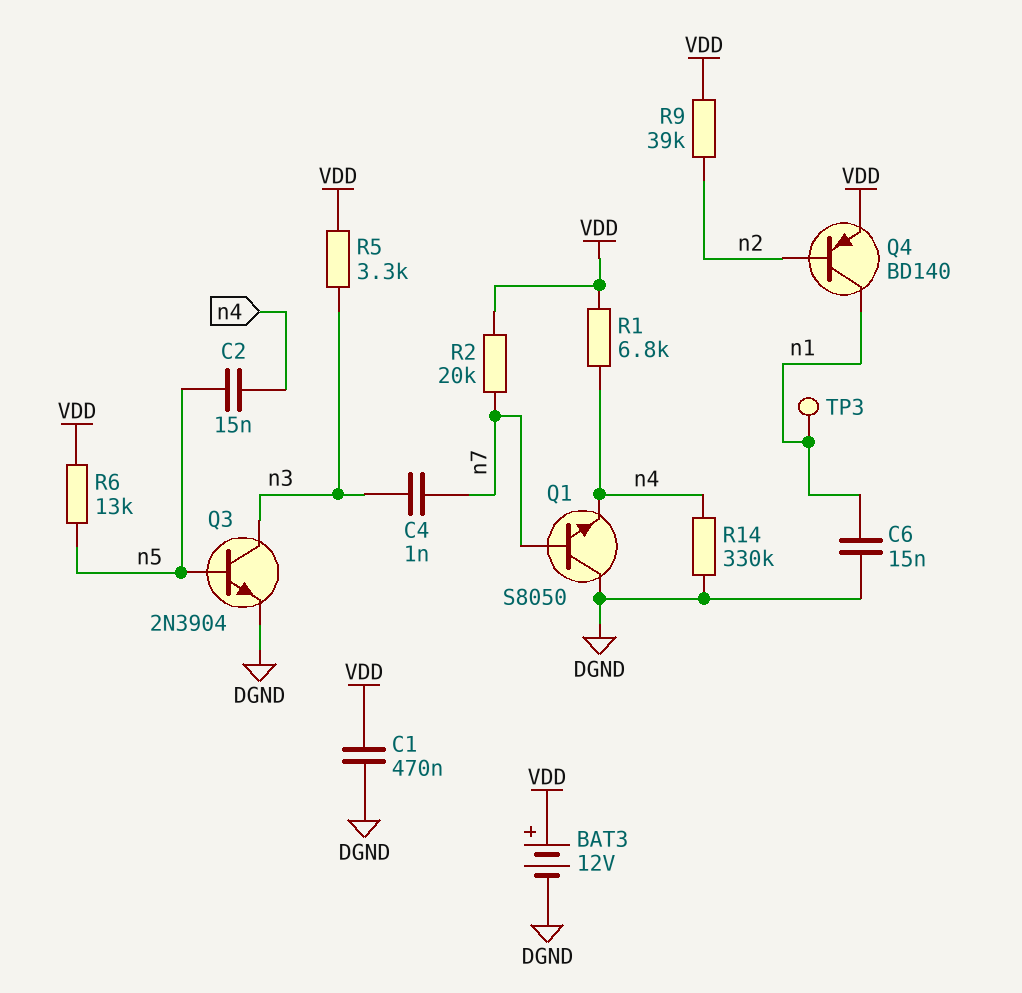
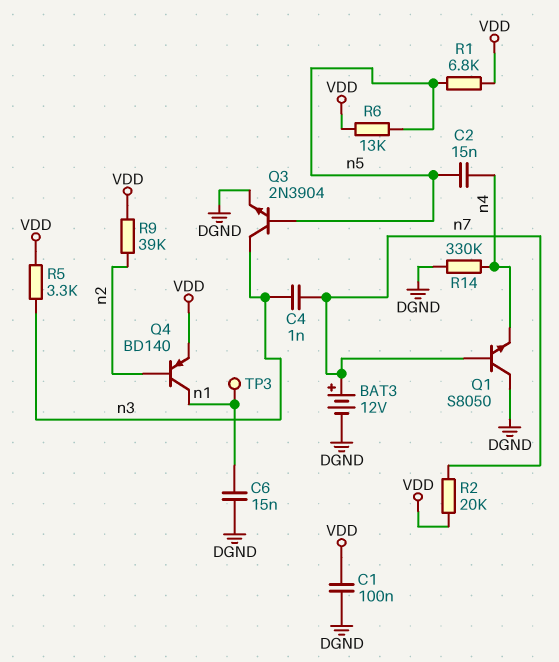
BAT3: 12V (plus VDD, minus DGND) -> 12V (plus n7, minus DGND)
C1: 470nF (DGND, VDD) -> 100nF (DGND, VDD)
R1: 6.8k (VDD, n4) -> 6.8k (VDD, n5)

